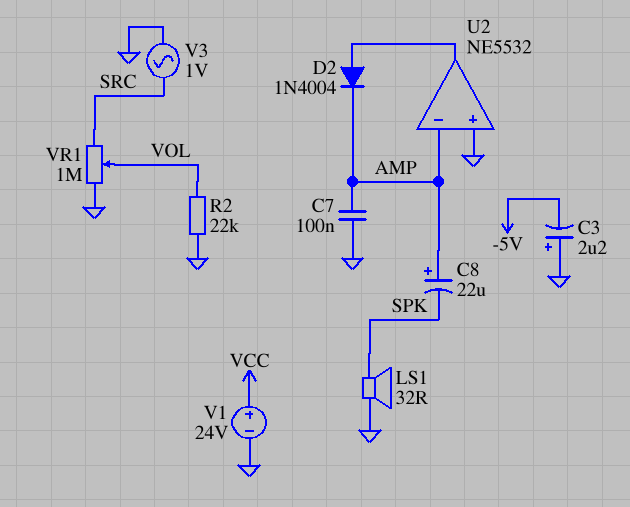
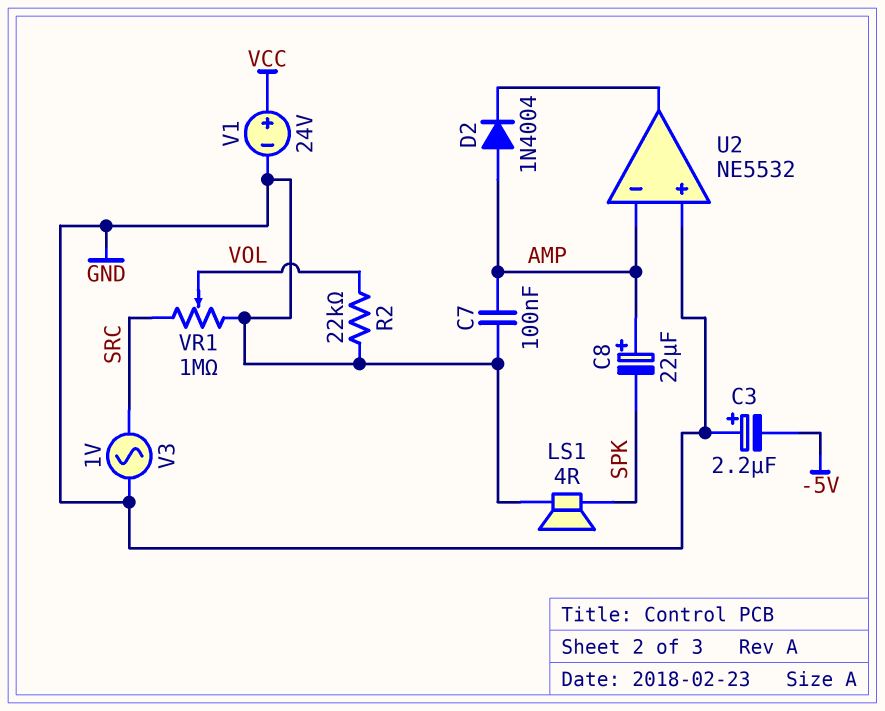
D2: diode 1N4004 (A U2/out, K AMP) -> diode 1N4004 (A AMP, K U2/out)
LS1: speaker 32R (GND, SPK) -> speaker 4R (GND, SPK)

